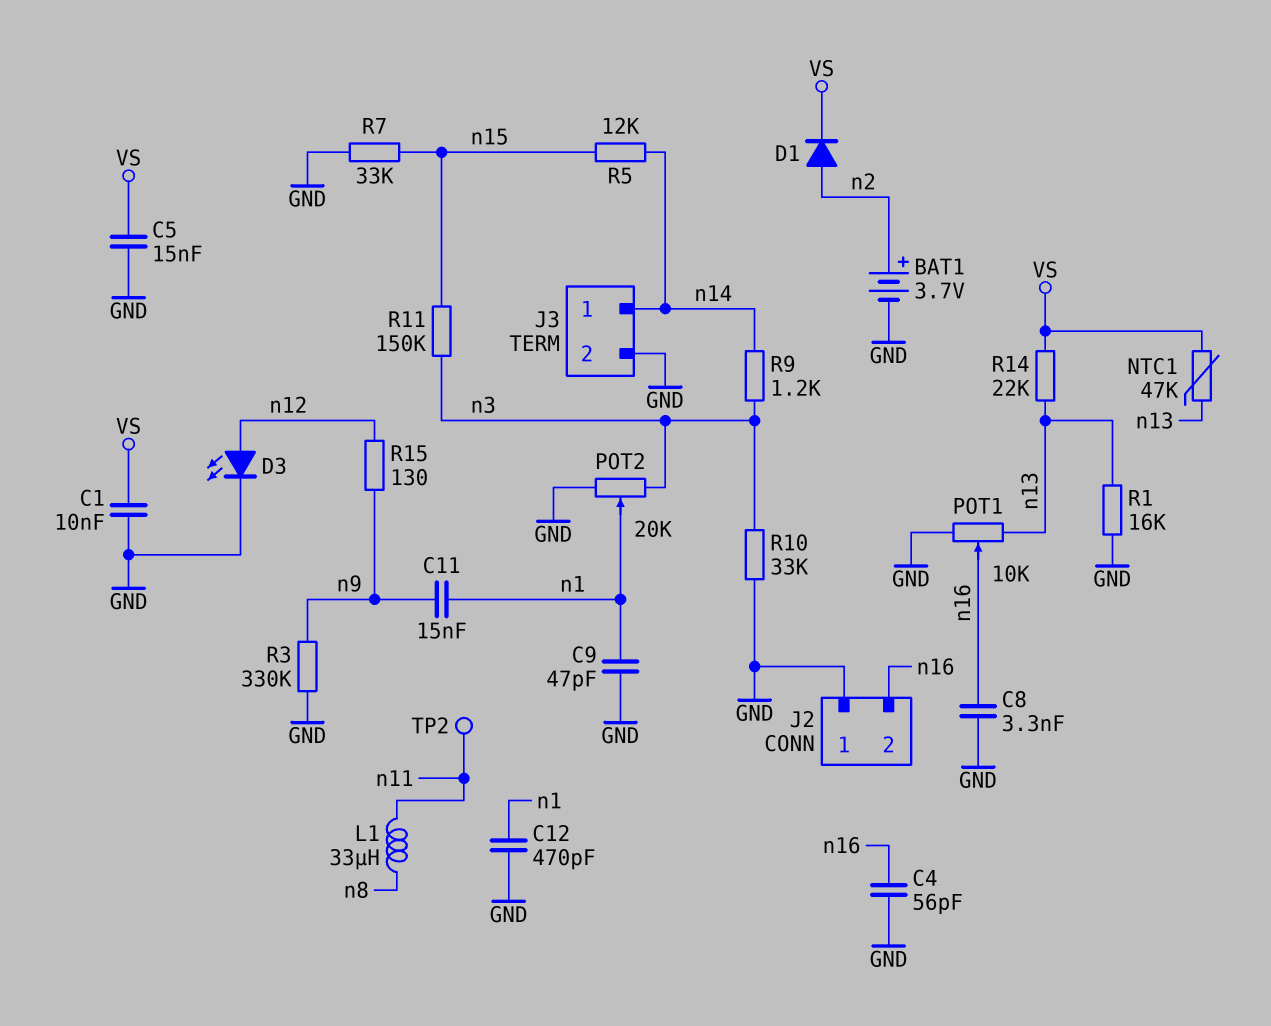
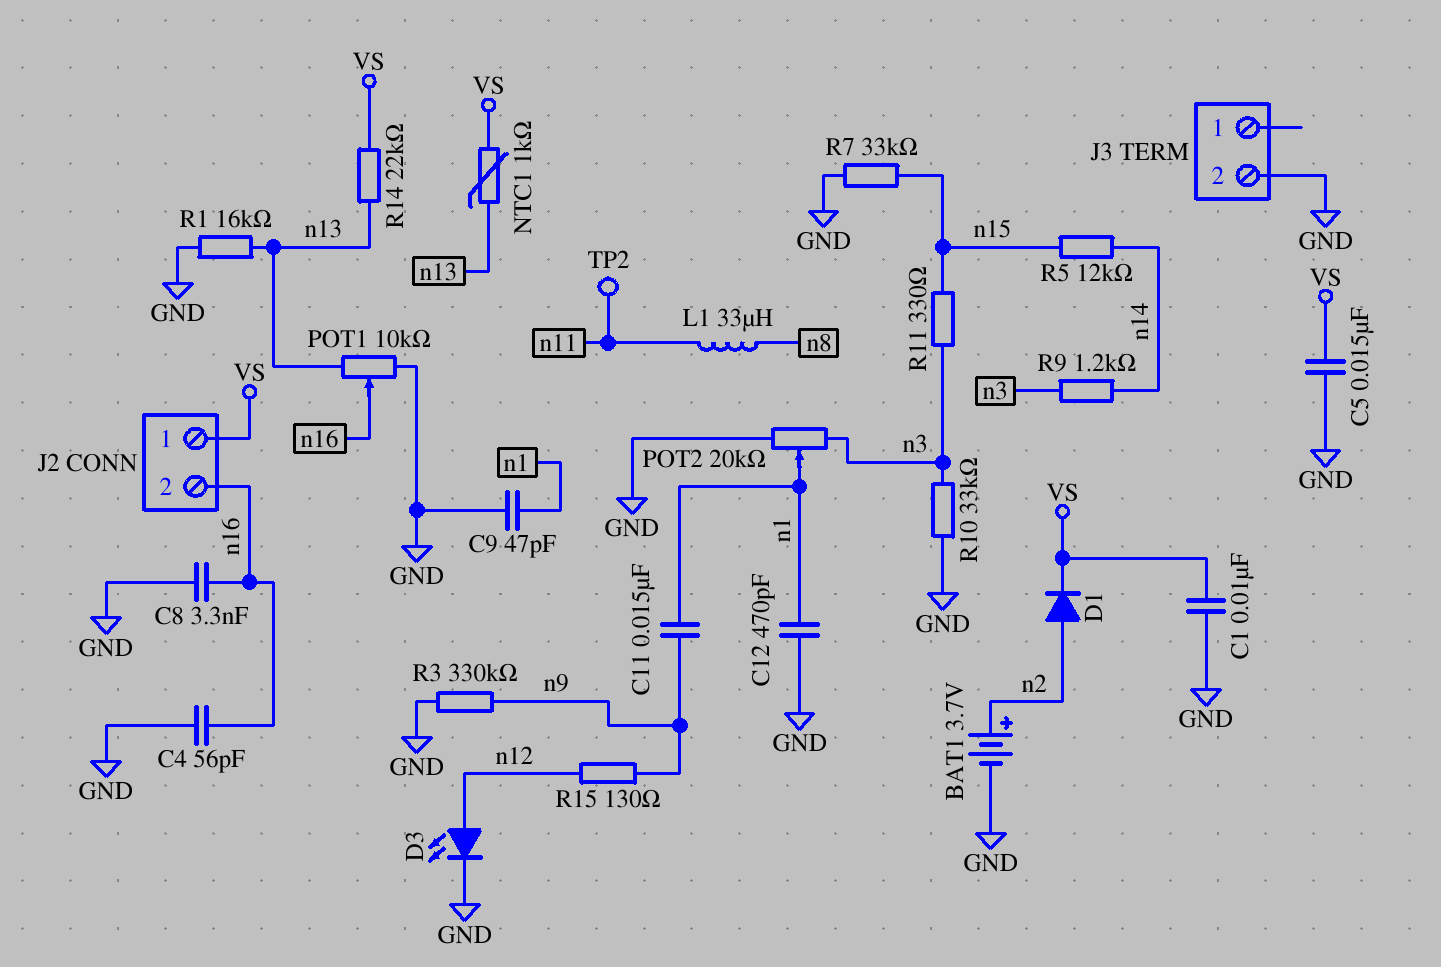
J2 pin 1: GND -> VS
J3 pin 1: n14 -> none
NTC1: 47k (VS, n13) -> 1k (VS, n13)
R11: 150k (n3, n15) -> 330 (n3, n15)

